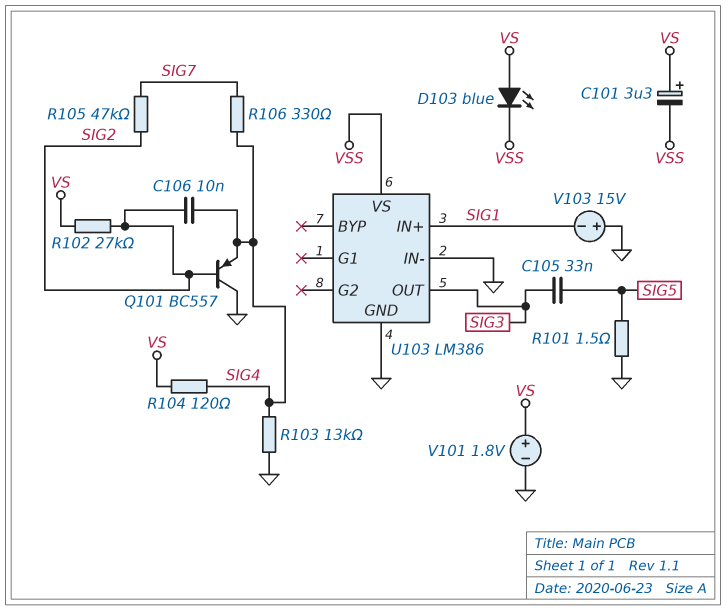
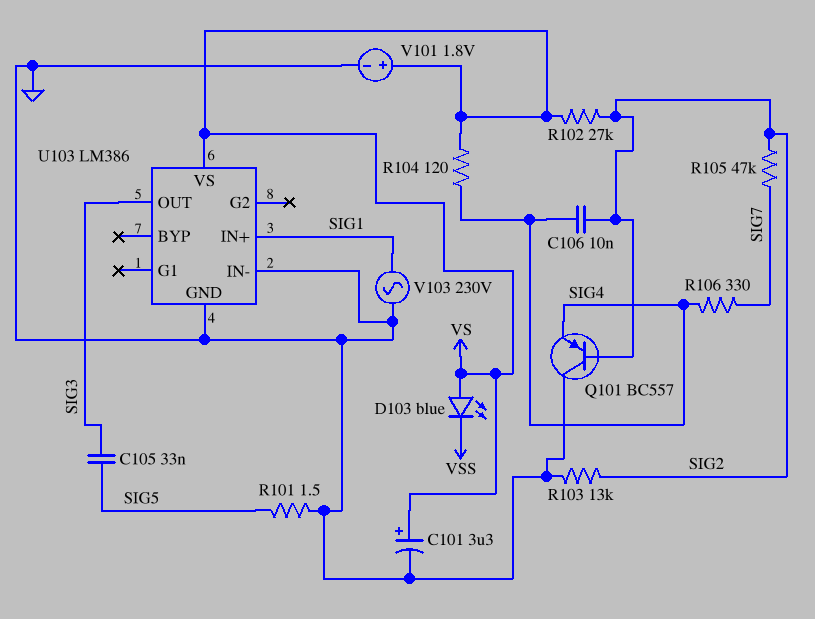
C101: 3.3uF (plus VS, minus VSS) -> 3.3uF (plus VS, minus GND)
R103: 13k (GND, SIG4) -> 13k (GND, SIG2)
U103 pin VS: VSS -> VS
V103: 15V (plus GND, minus SIG1) -> AC 230V (GND, SIG1)

